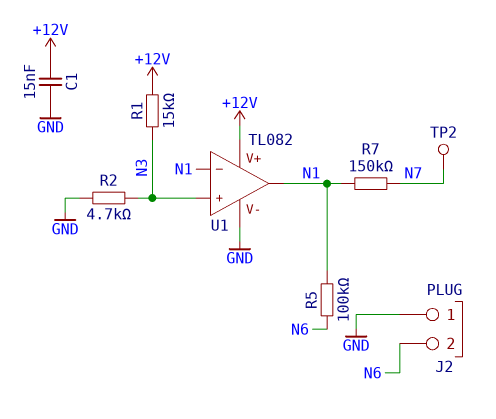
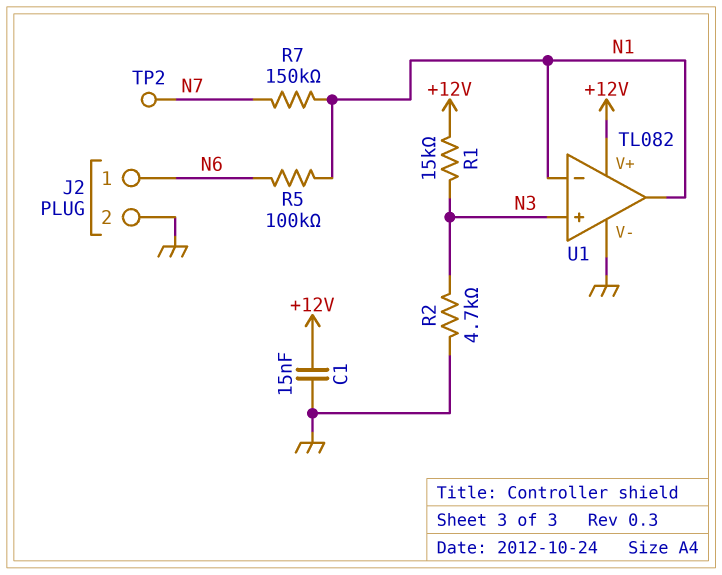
J2 pin 1: GND -> N6
J2 pin 2: N6 -> GND

